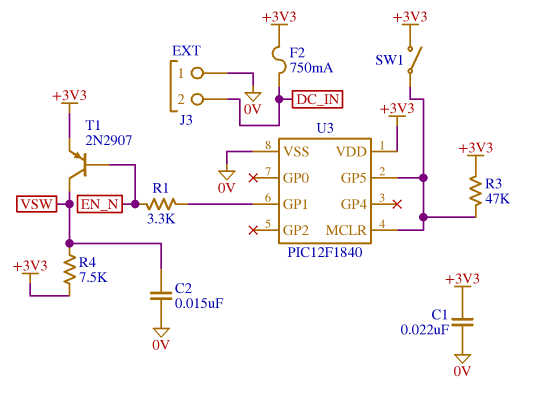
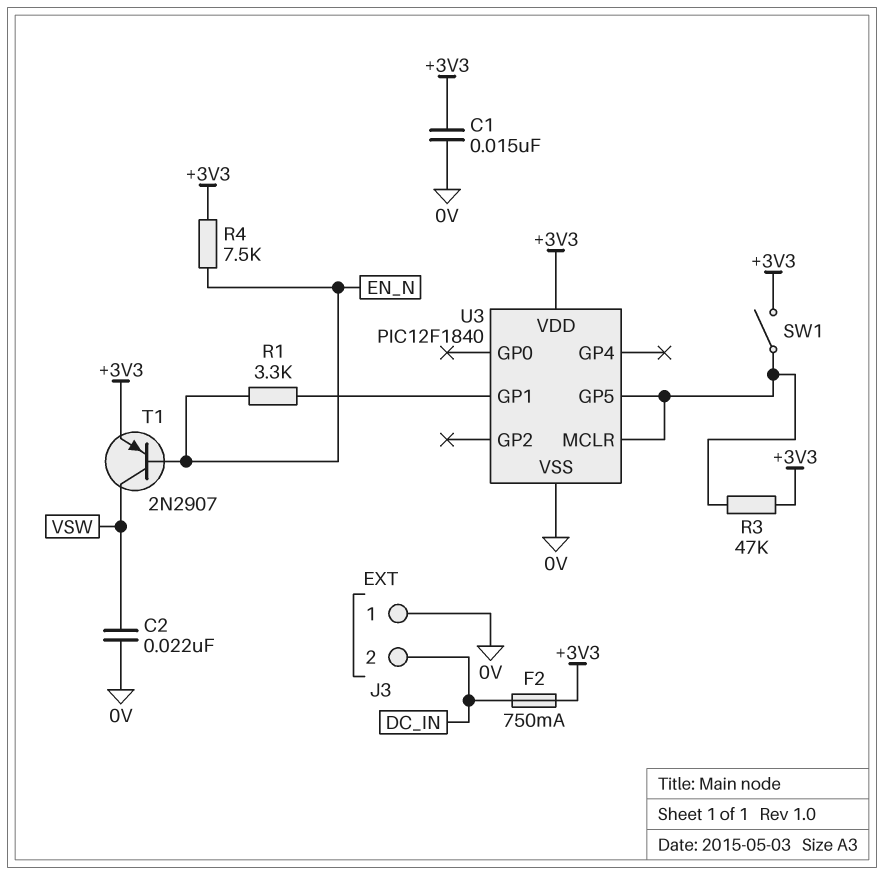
C1: 22nF (+3V3, 0V) -> 15nF (+3V3, 0V)
C2: 15nF (0V, VSW) -> 22nF (0V, VSW)
R4: 7.5k (+3V3, VSW) -> 7.5k (+3V3, EN_N)

